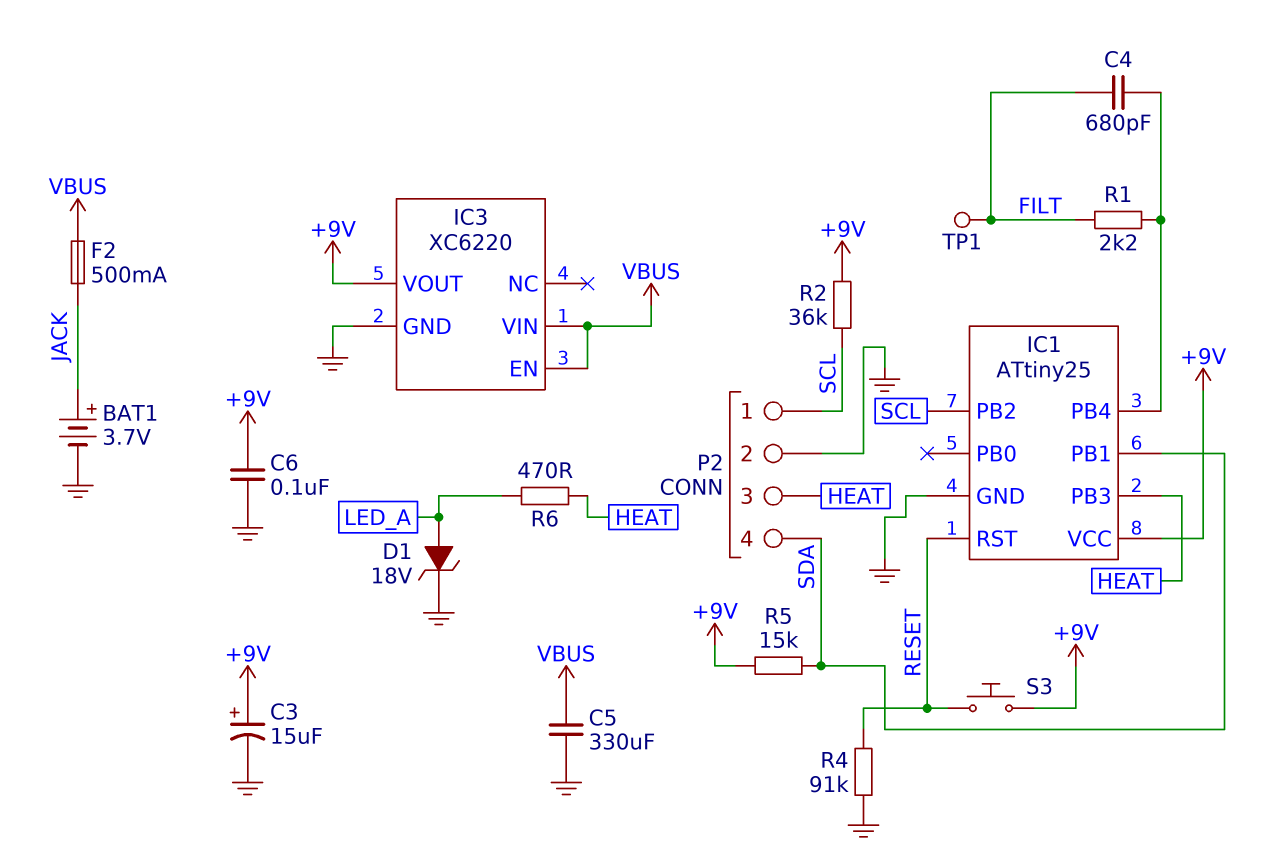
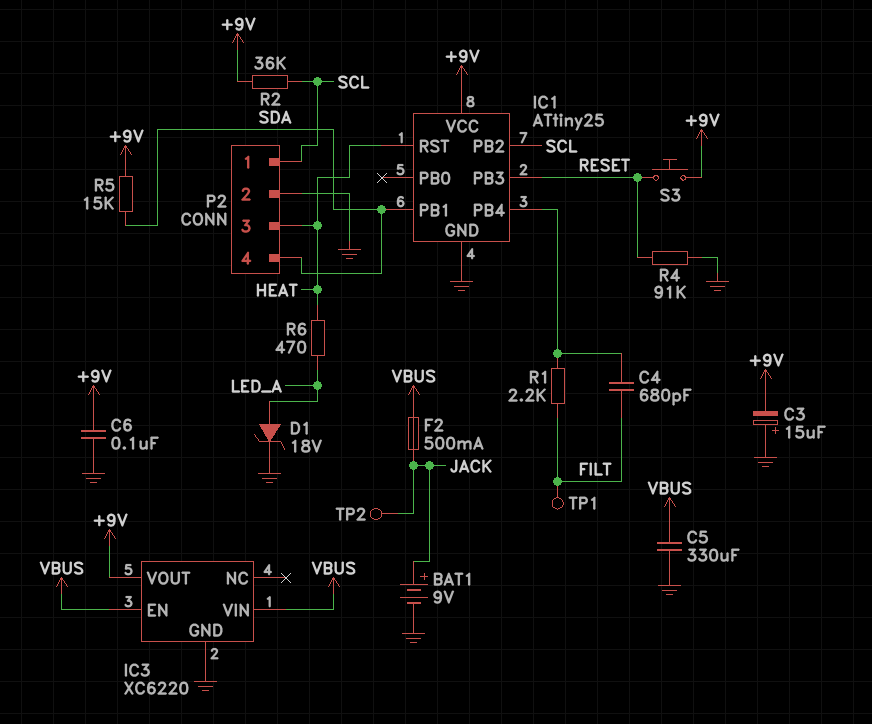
BAT1: 3.7V (plus JACK, minus GND) -> 9V (plus JACK, minus GND)
C3: 15uF (plus +9V, minus GND) -> 15uF (plus GND, minus +9V)
IC1 pin PB3: HEAT -> RESET
IC1 pin RST: RESET -> HEAT
TP2: none -> test point (JACK)

